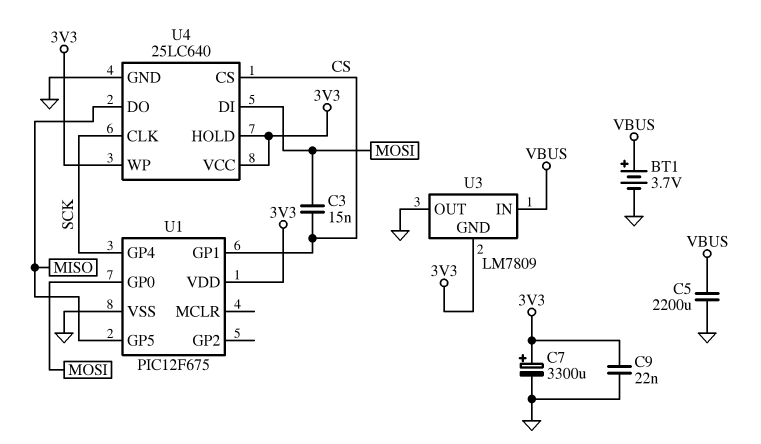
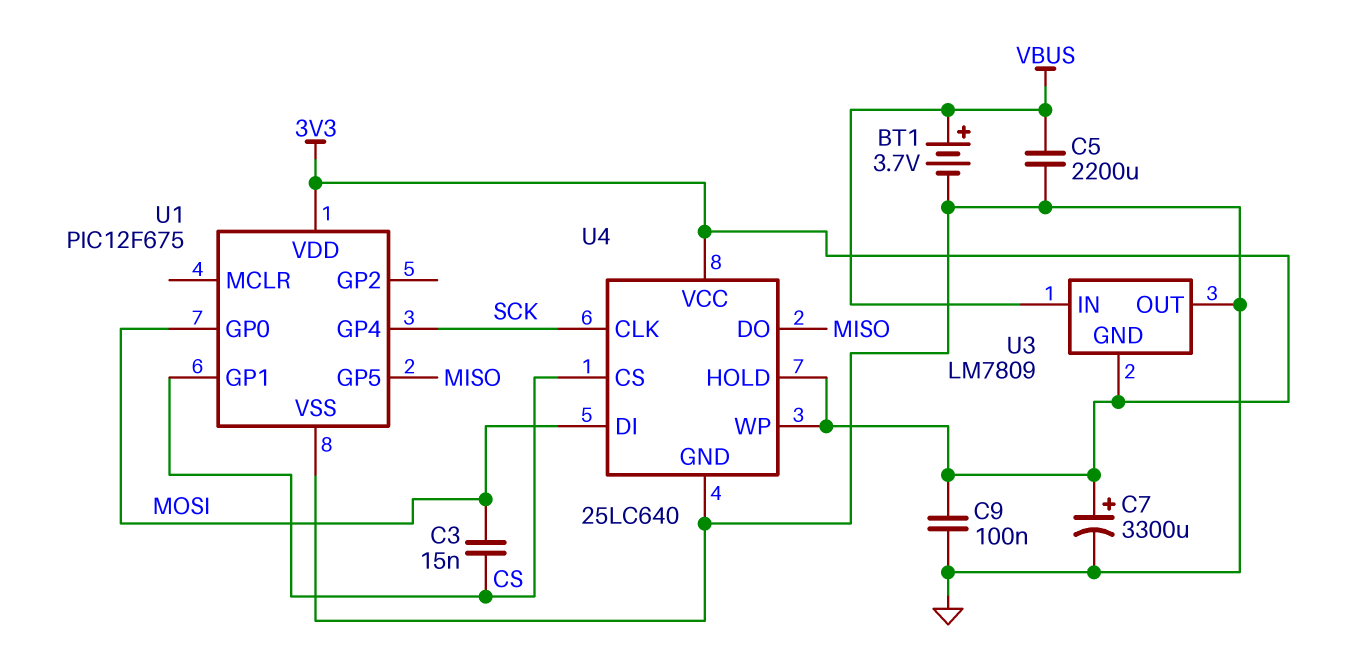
C9: 22nF (3V3, GND) -> 100nF (3V3, GND)

